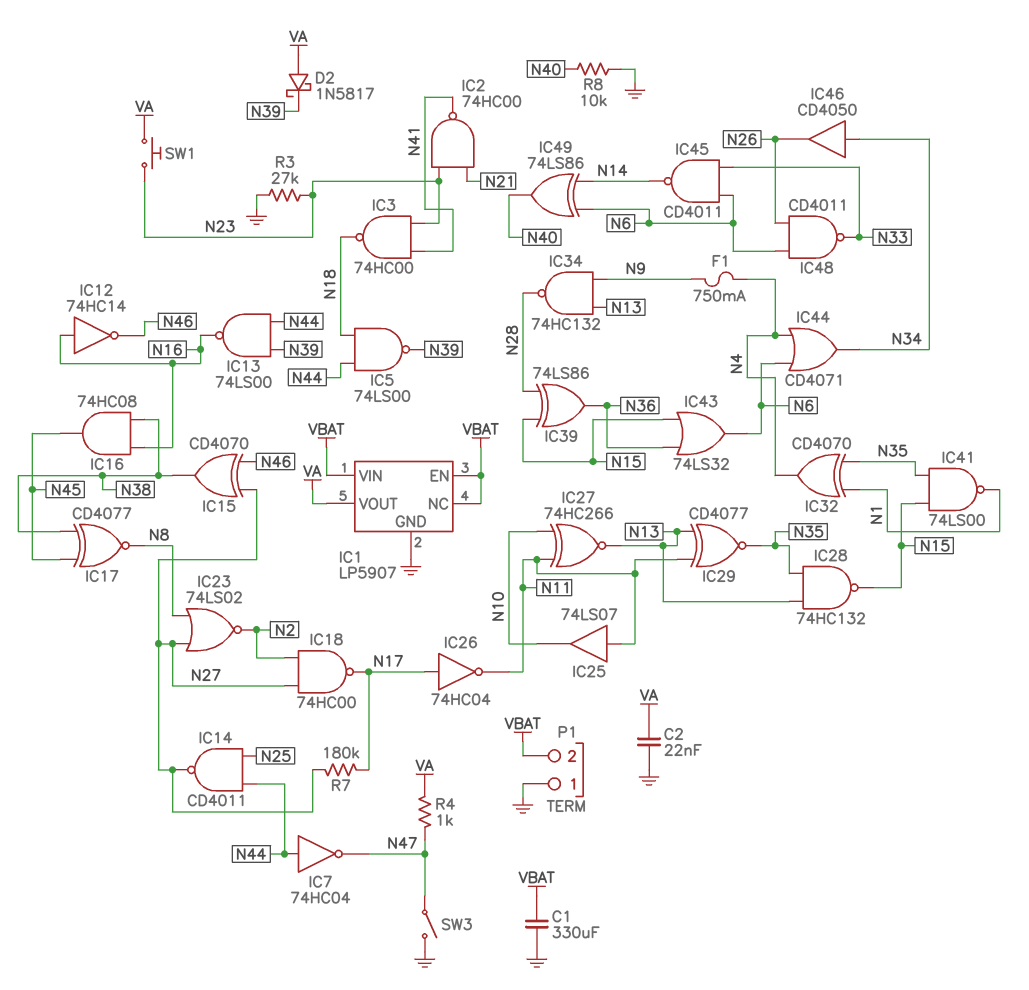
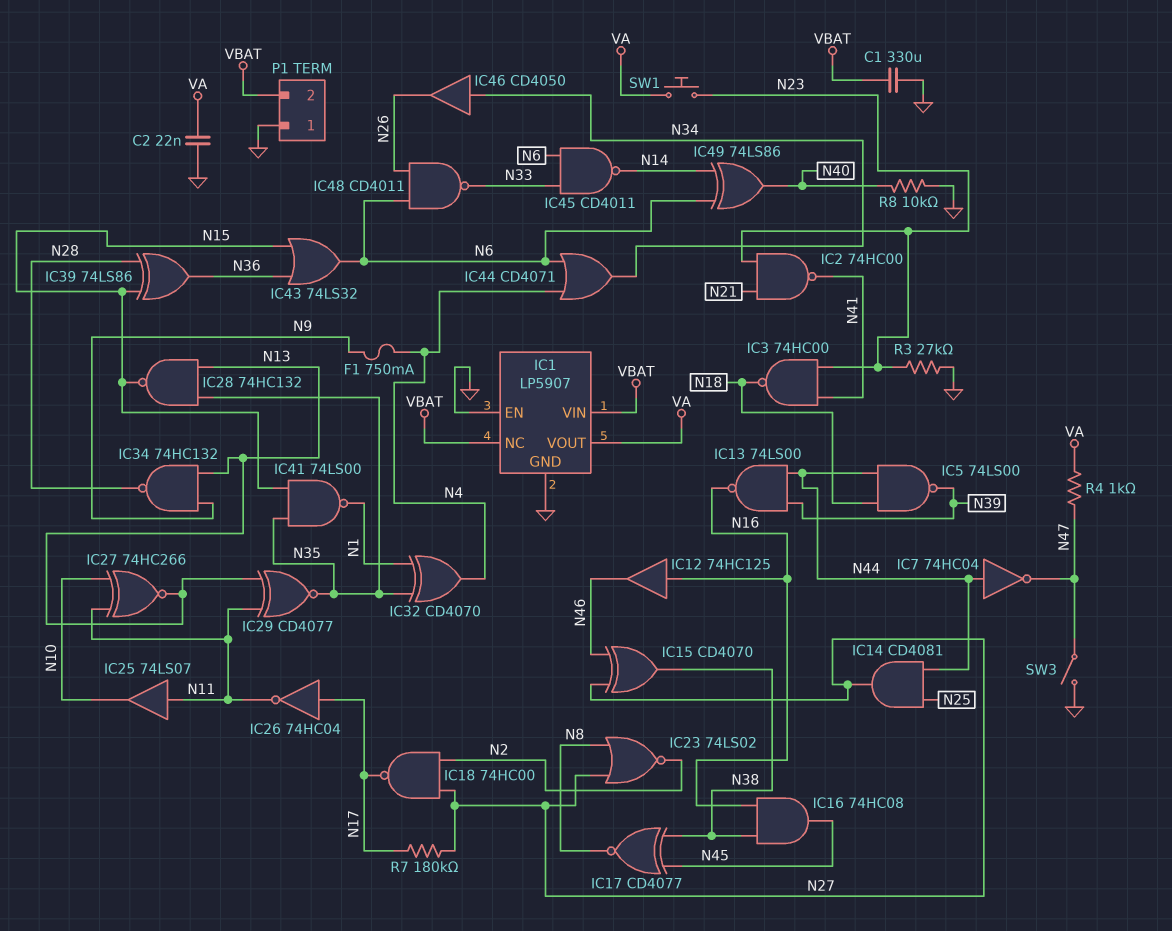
D2: schottky 1N5817 (A VA, K N39) -> none
IC1 pin EN: VBAT -> GND
IC12: NOT 74HC14 (in N16, out N46) -> buffer 74HC125 (in N16, out N46)
IC14: NAND CD4011 (in N25, in N44, out N27) -> AND CD4081 (in N25, in N44, out N27)

